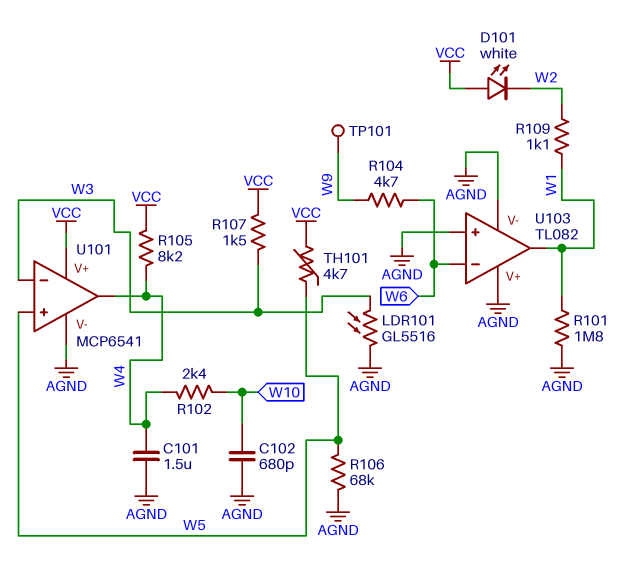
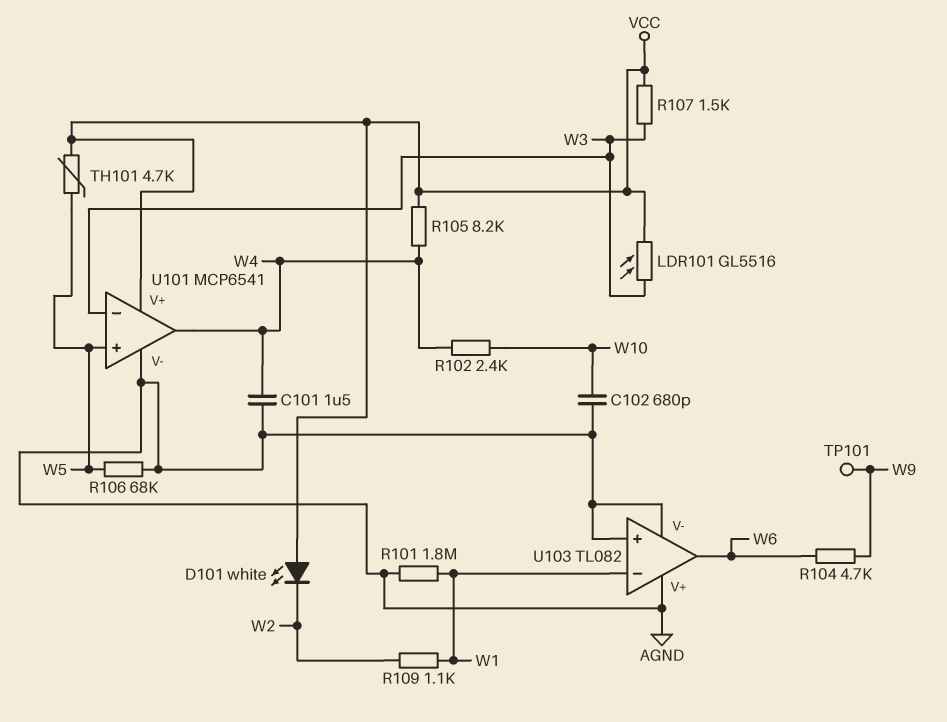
LDR101: GL5516 (AGND, W3) -> GL5516 (VCC, W3)
U103 pin in-: W6 -> W1
U103 pin out: W1 -> W6

